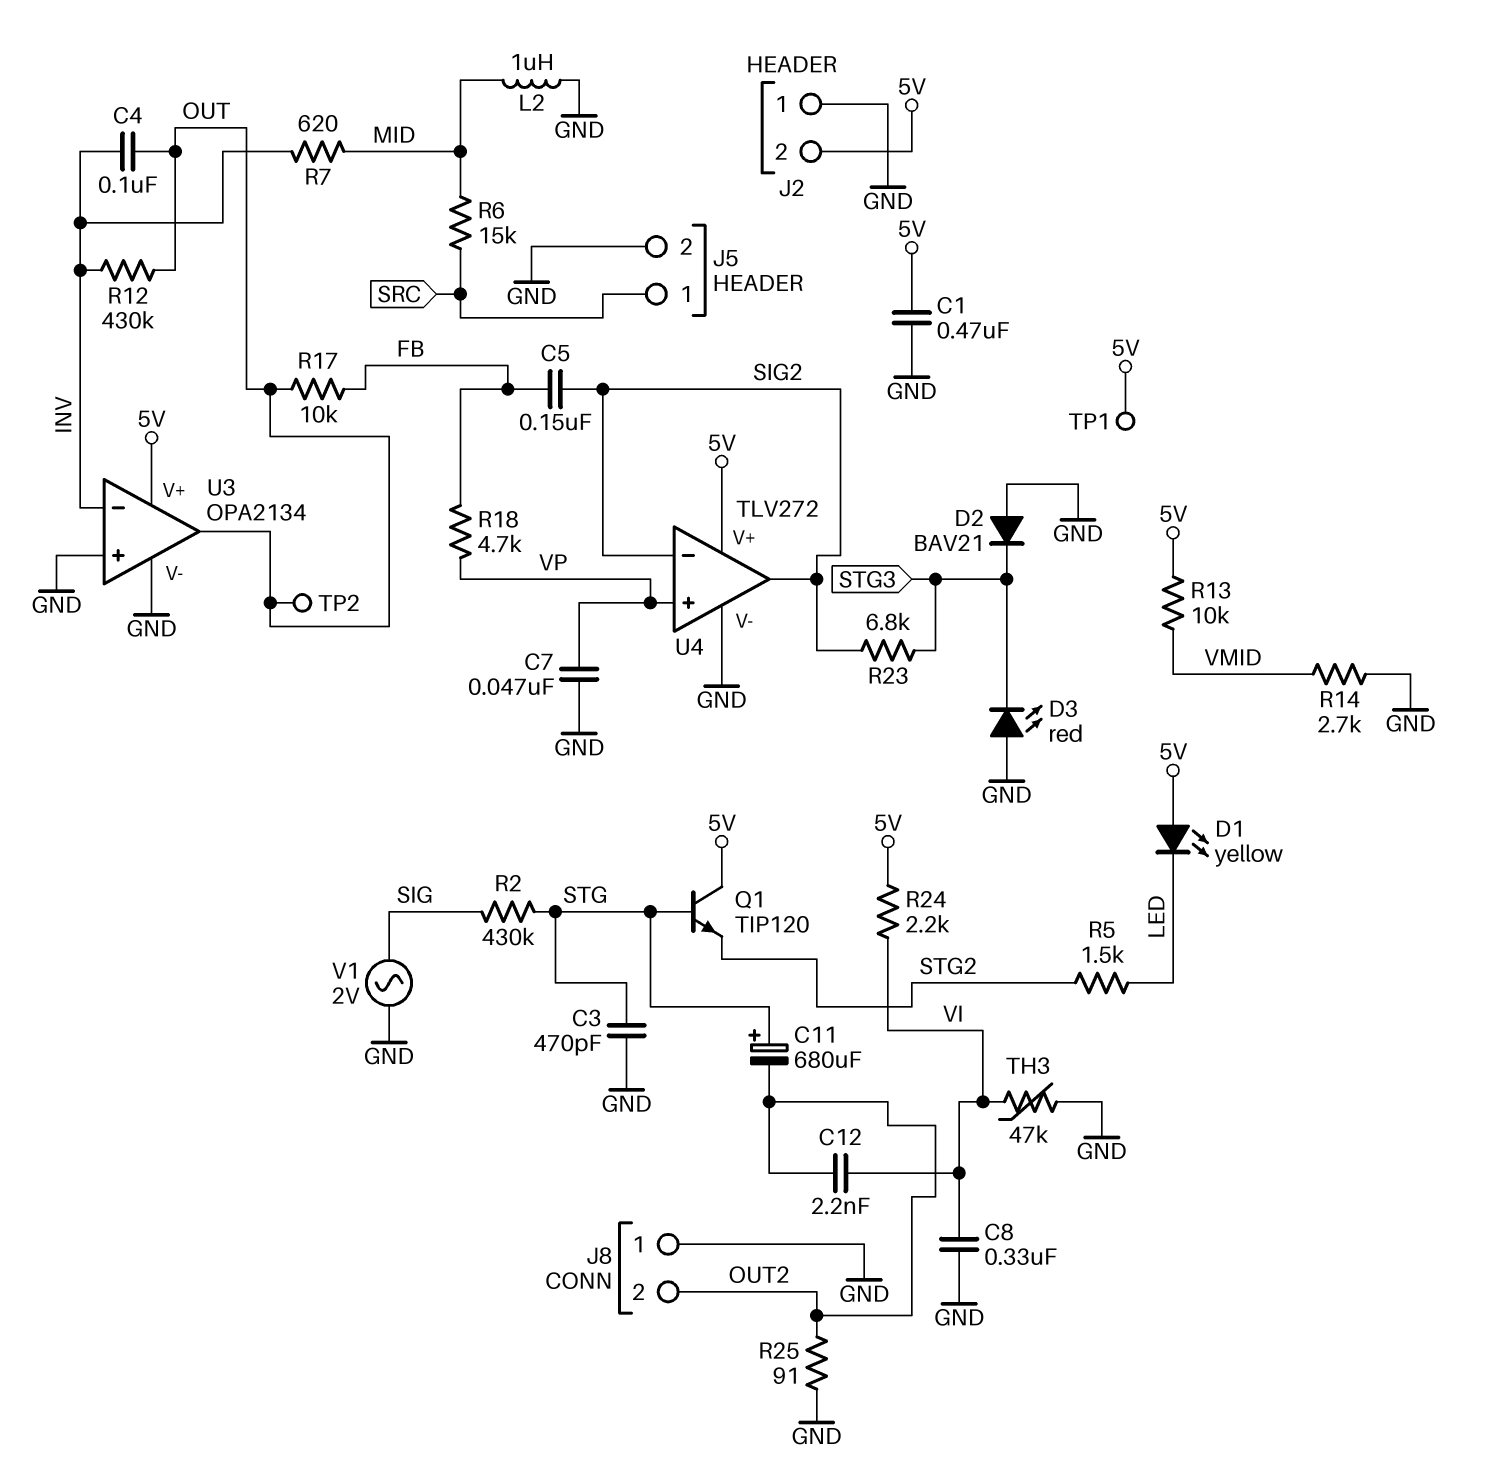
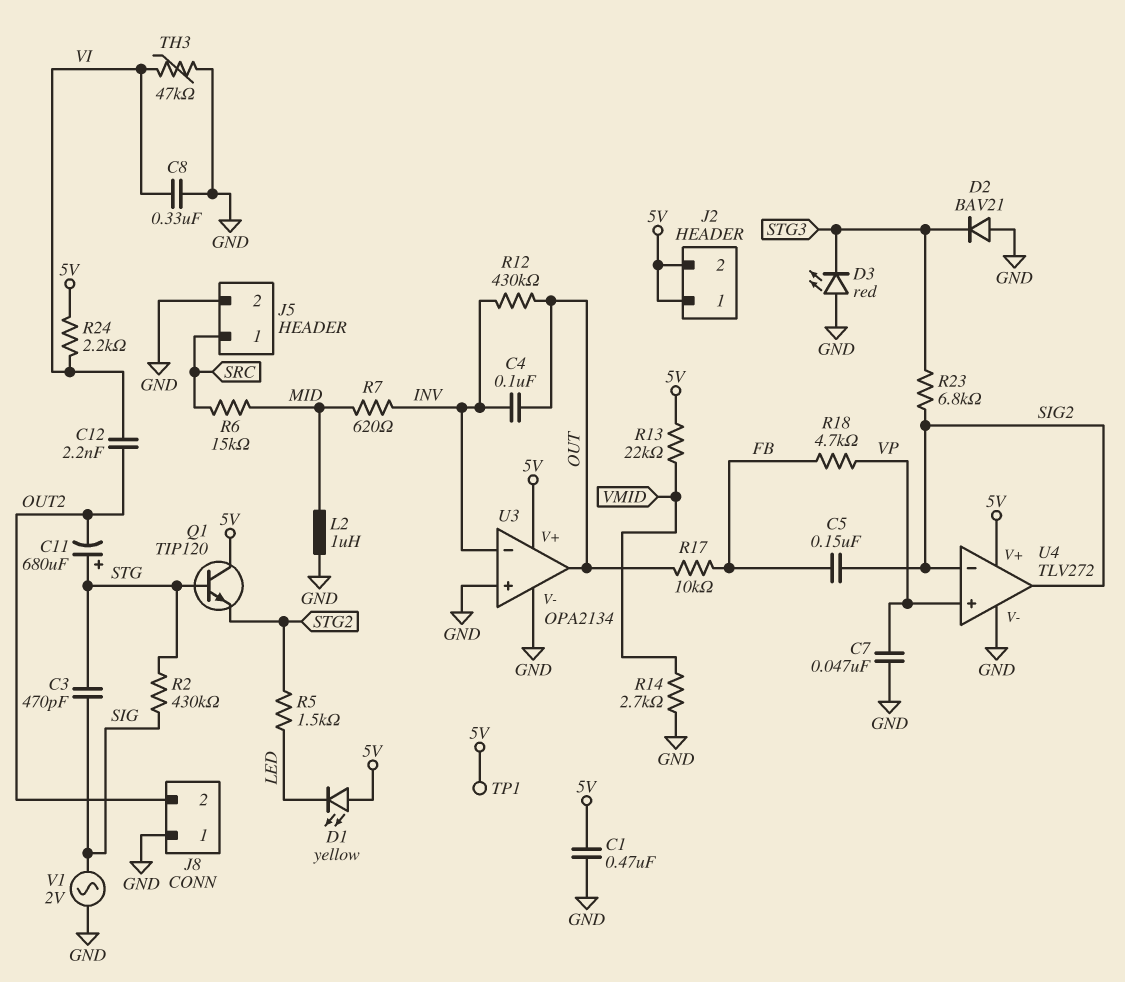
C3: 470pF (GND, STG) -> 470pF (SIG, STG)
J2 pin 1: GND -> 5V
R13: 10k (5V, VMID) -> 22k (5V, VMID)
R25: 91 (GND, OUT2) -> none
TP2: test point (OUT) -> none

